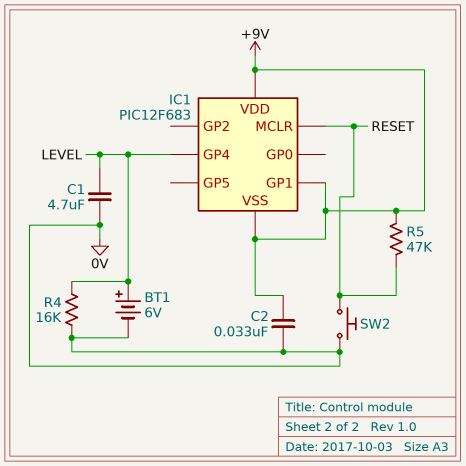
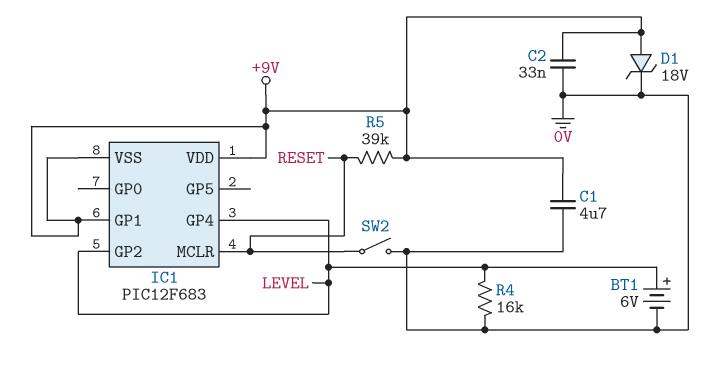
C1: 4.7uF (0V, LEVEL) -> 4.7uF (+9V, 0V)
D1: none -> zener 18V (A +9V, K 0V)
IC1 pin GP2: none -> LEVEL
R5: 47k (+9V, RESET) -> 39k (+9V, RESET)
SW2: button (0V, RESET) -> switch (0V, RESET)

